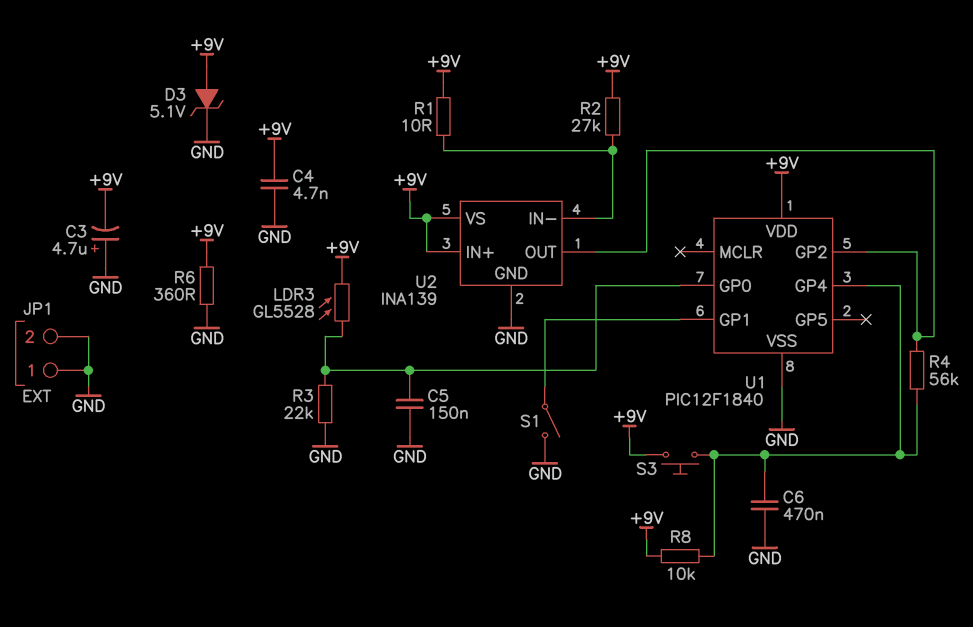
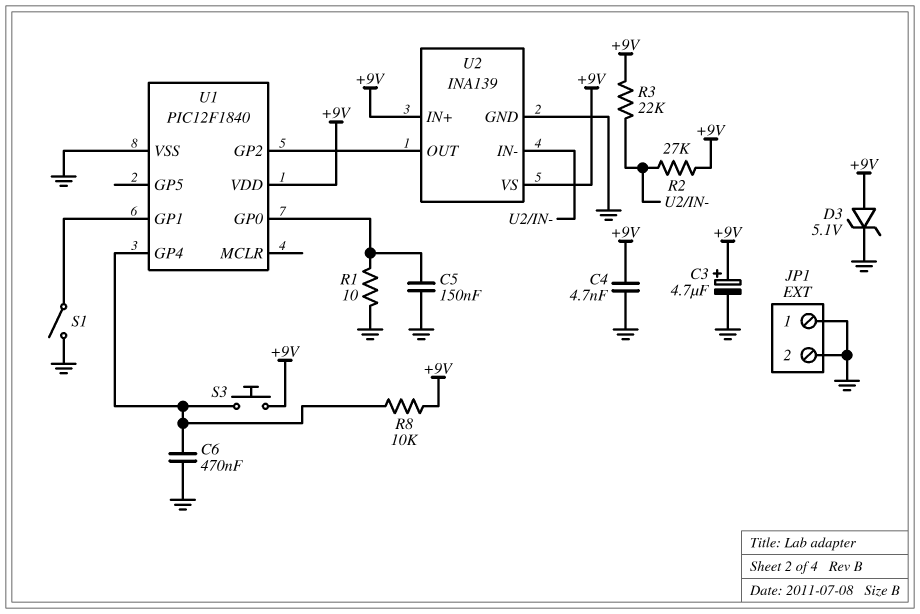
C3: 4.7uF (plus GND, minus +9V) -> 4.7uF (plus +9V, minus GND)
LDR3: GL5528 (+9V, U1/GP0) -> none
R1: 10 (+9V, U2/IN-) -> 10 (GND, U1/GP0)
R3: 22k (GND, U1/GP0) -> 22k (+9V, U2/IN-)
R4: 56k (U1/GP2, U1/GP4) -> none
R6: 360 (+9V, GND) -> none

